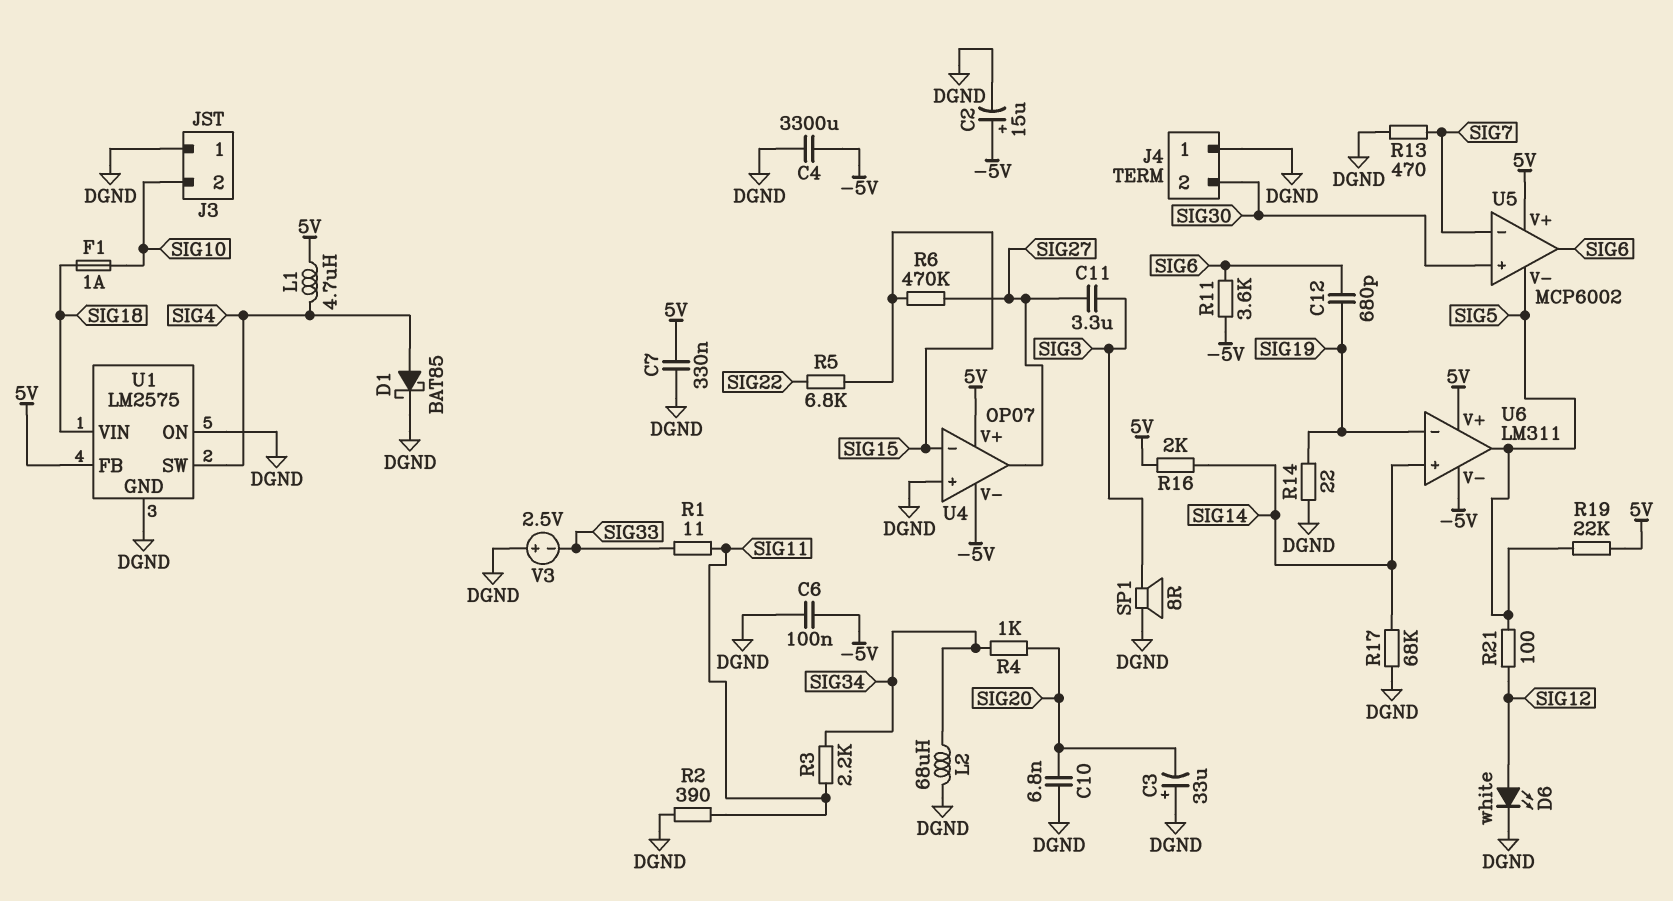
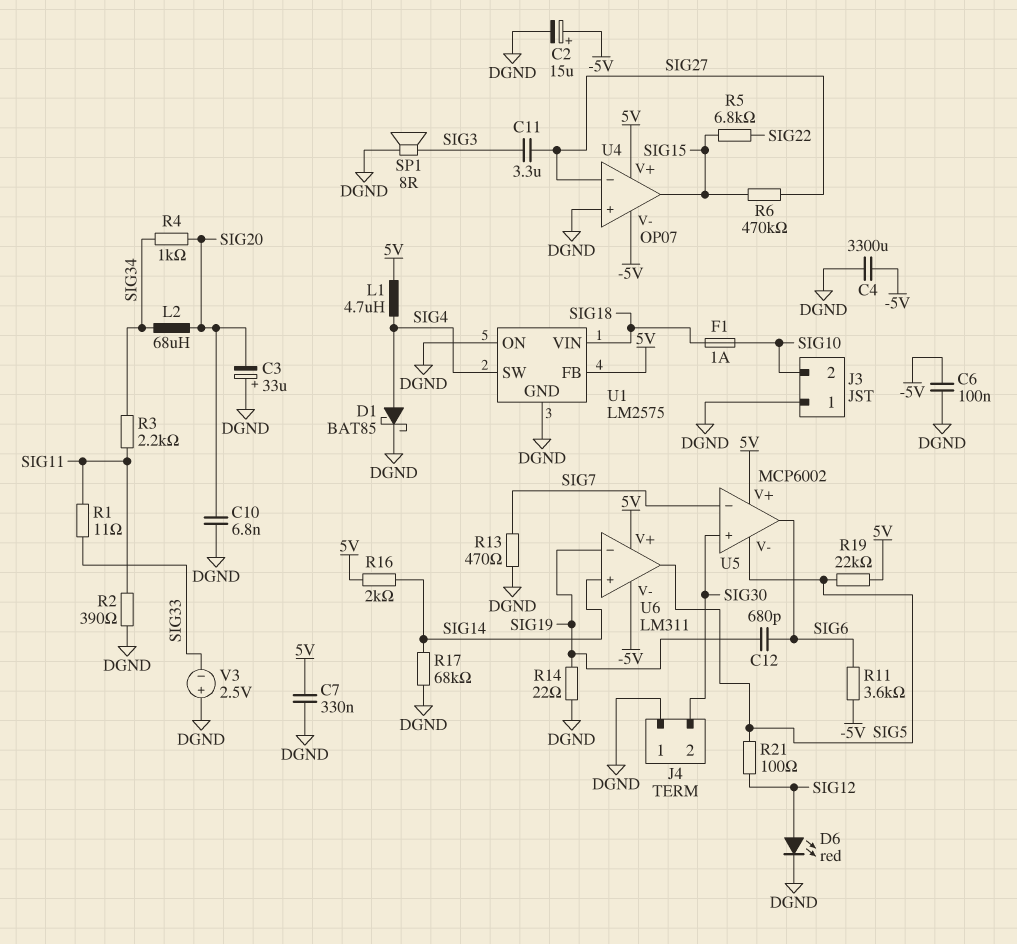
D6: LED white (A SIG12, K DGND) -> LED red (A SIG12, K DGND)
L2: 68uH (DGND, SIG34) -> 68uH (SIG20, SIG34)
U4 pin in-: SIG15 -> SIG27
U4 pin out: SIG27 -> SIG15

